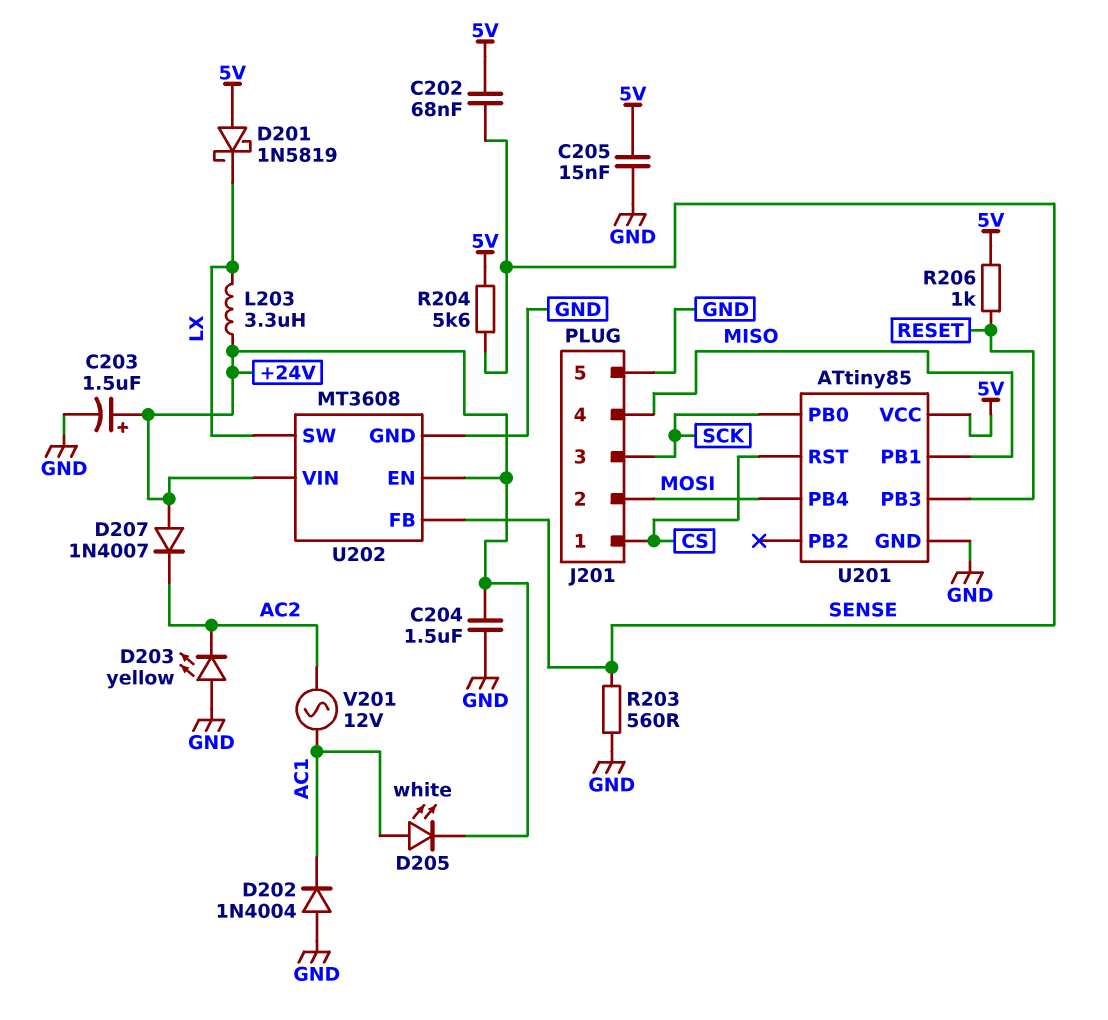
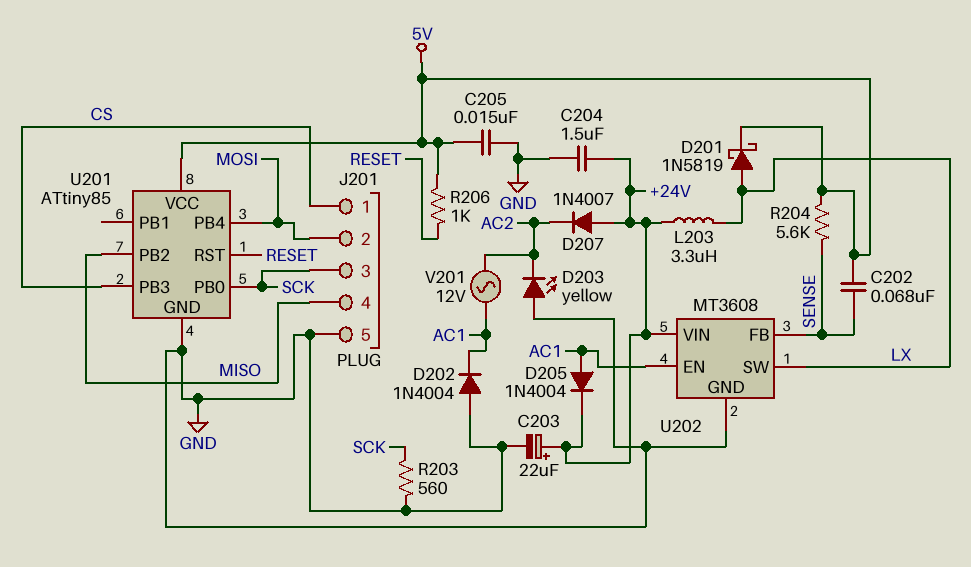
C203: 1.5uF (plus +24V, minus GND) -> 22uF (plus +24V, minus GND)
D201: schottky 1N5819 (A 5V, K LX) -> schottky 1N5819 (A LX, K 5V)
D205: LED white (A AC1, K +24V) -> diode 1N4004 (A AC1, K +24V)
R203: 560 (GND, SENSE) -> 560 (GND, SCK)
U201 pin PB1: MISO -> none
U201 pin PB2: none -> MISO
U201 pin PB3: RESET -> CS
U201 pin RST: CS -> RESET
U202 pin EN: +24V -> AC1

